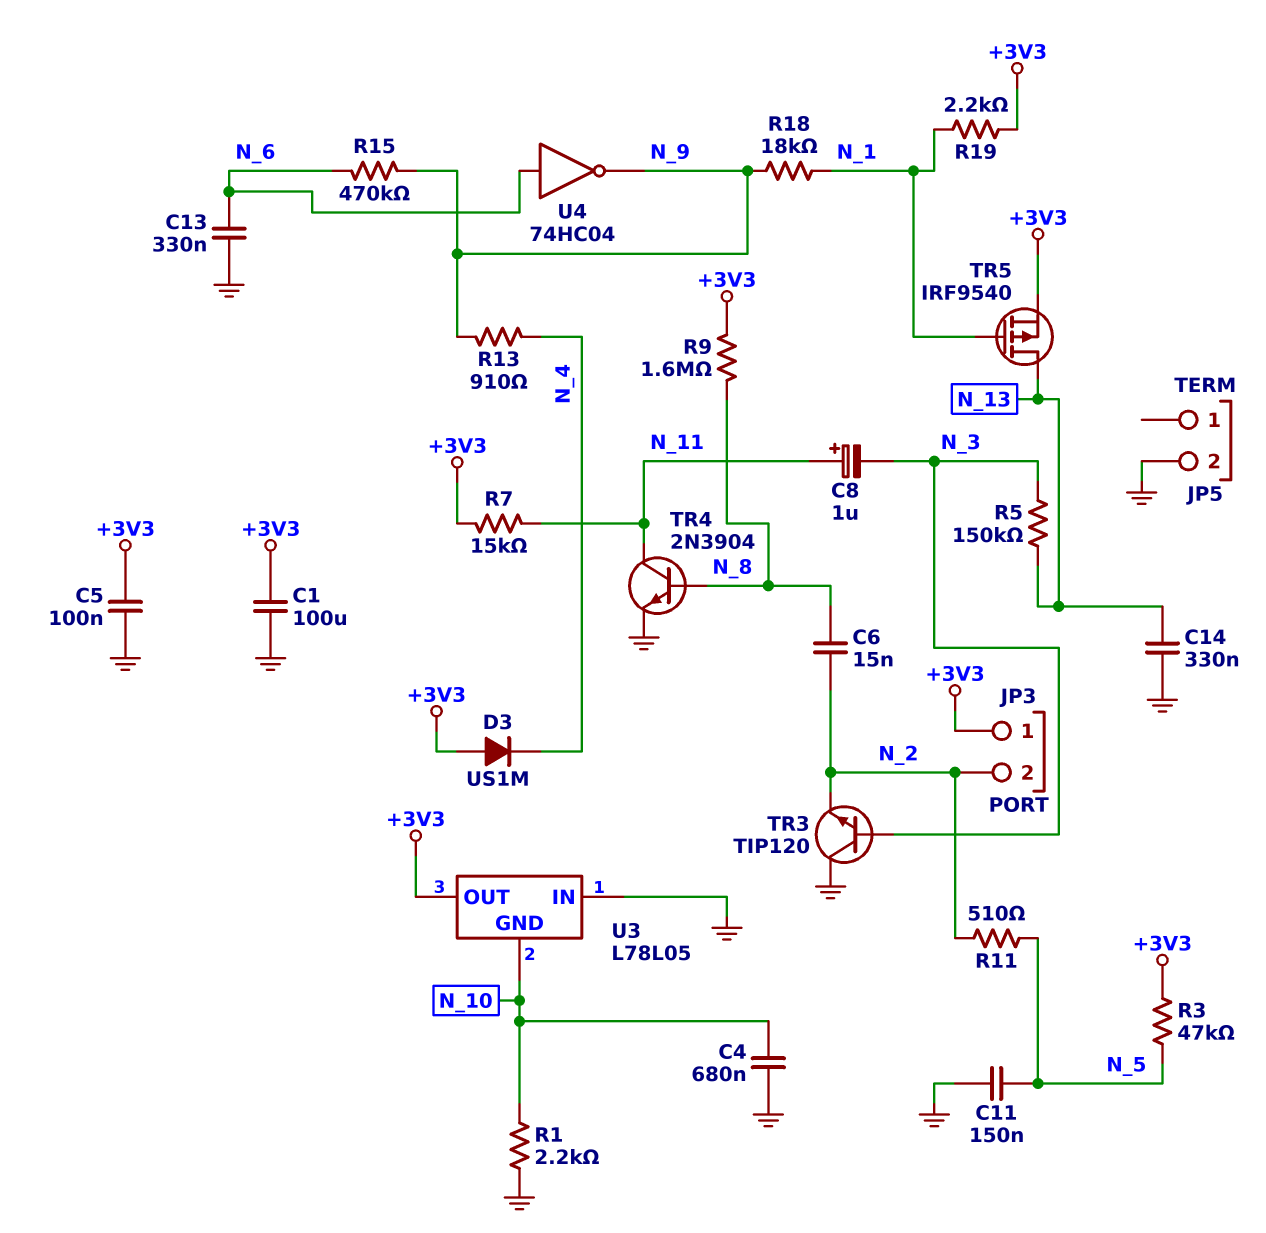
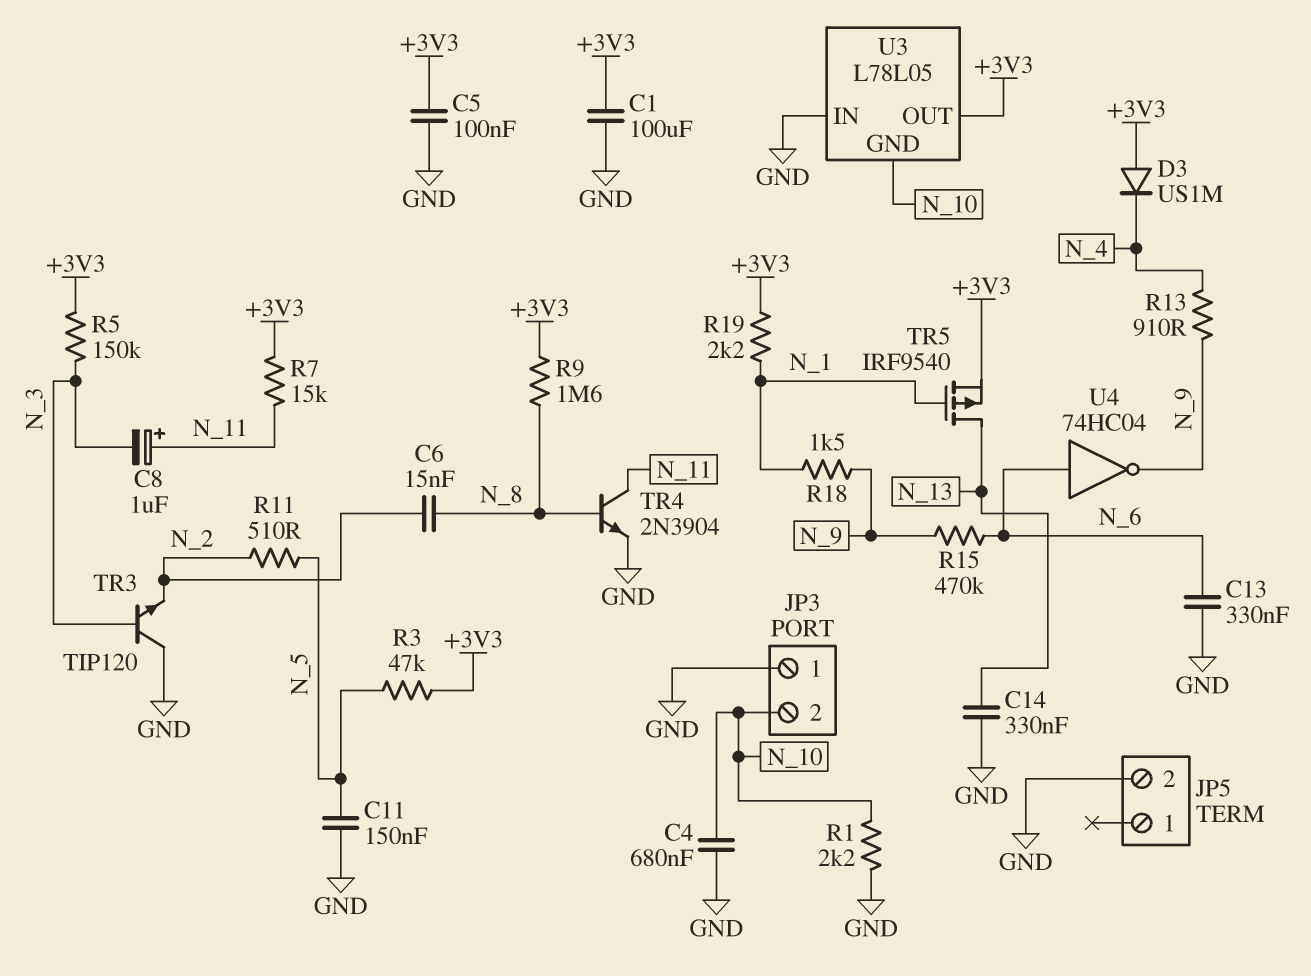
JP3 pin 1: +3V3 -> GND
JP3 pin 2: N_2 -> N_10
R5: 150k (N_3, N_13) -> 150k (+3V3, N_3)
R18: 18k (N_1, N_9) -> 1.5k (N_1, N_9)

